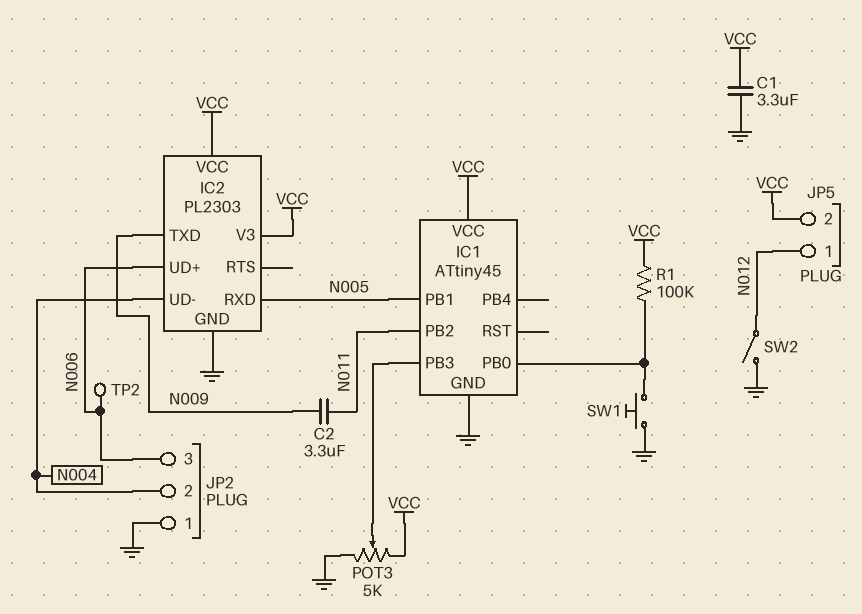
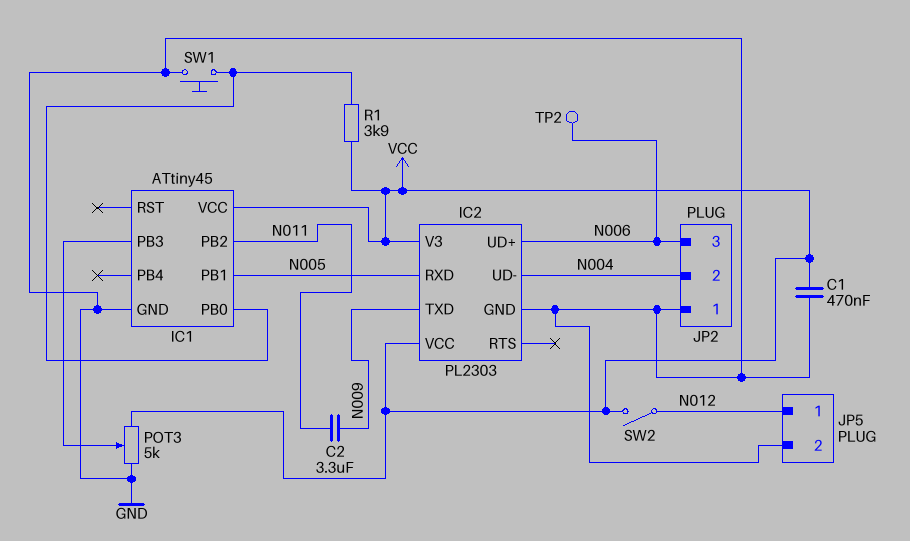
C1: 3.3uF (GND, VCC) -> 470nF (GND, VCC)
JP5 pin 2: VCC -> GND
R1: 100k (IC1/PB0, VCC) -> 3.9k (IC1/PB0, VCC)
SW2: switch (GND, N012) -> switch (N012, VCC)

